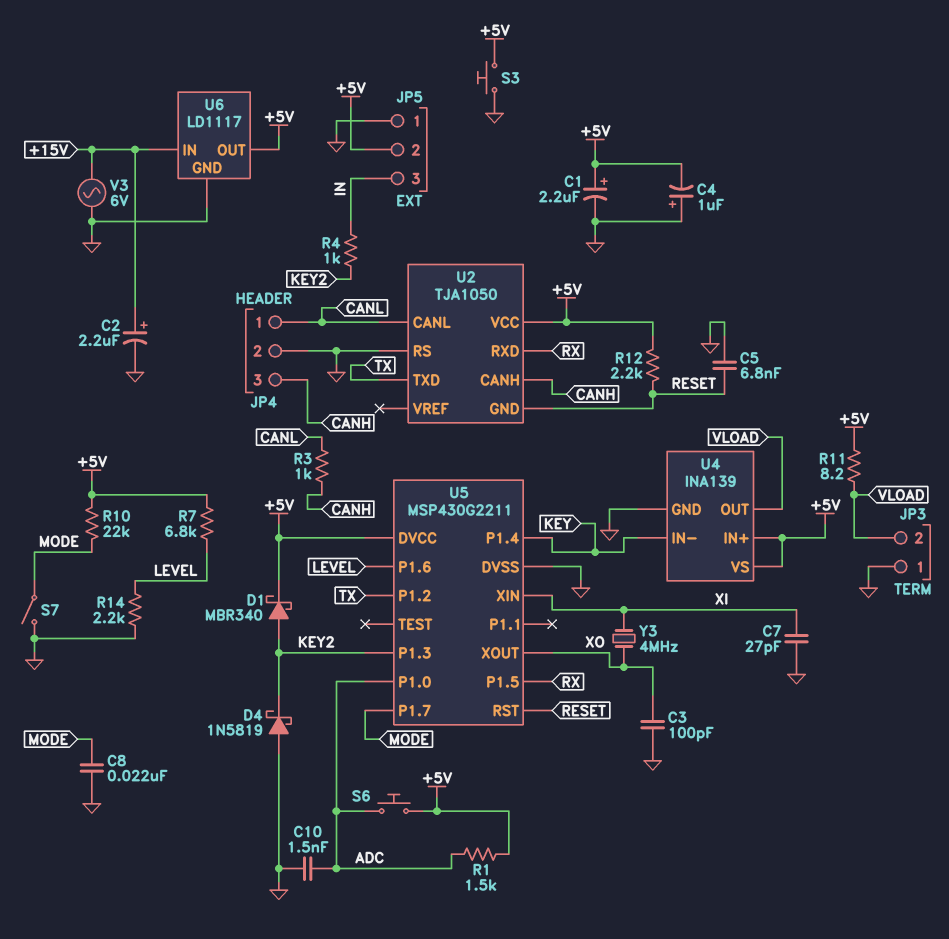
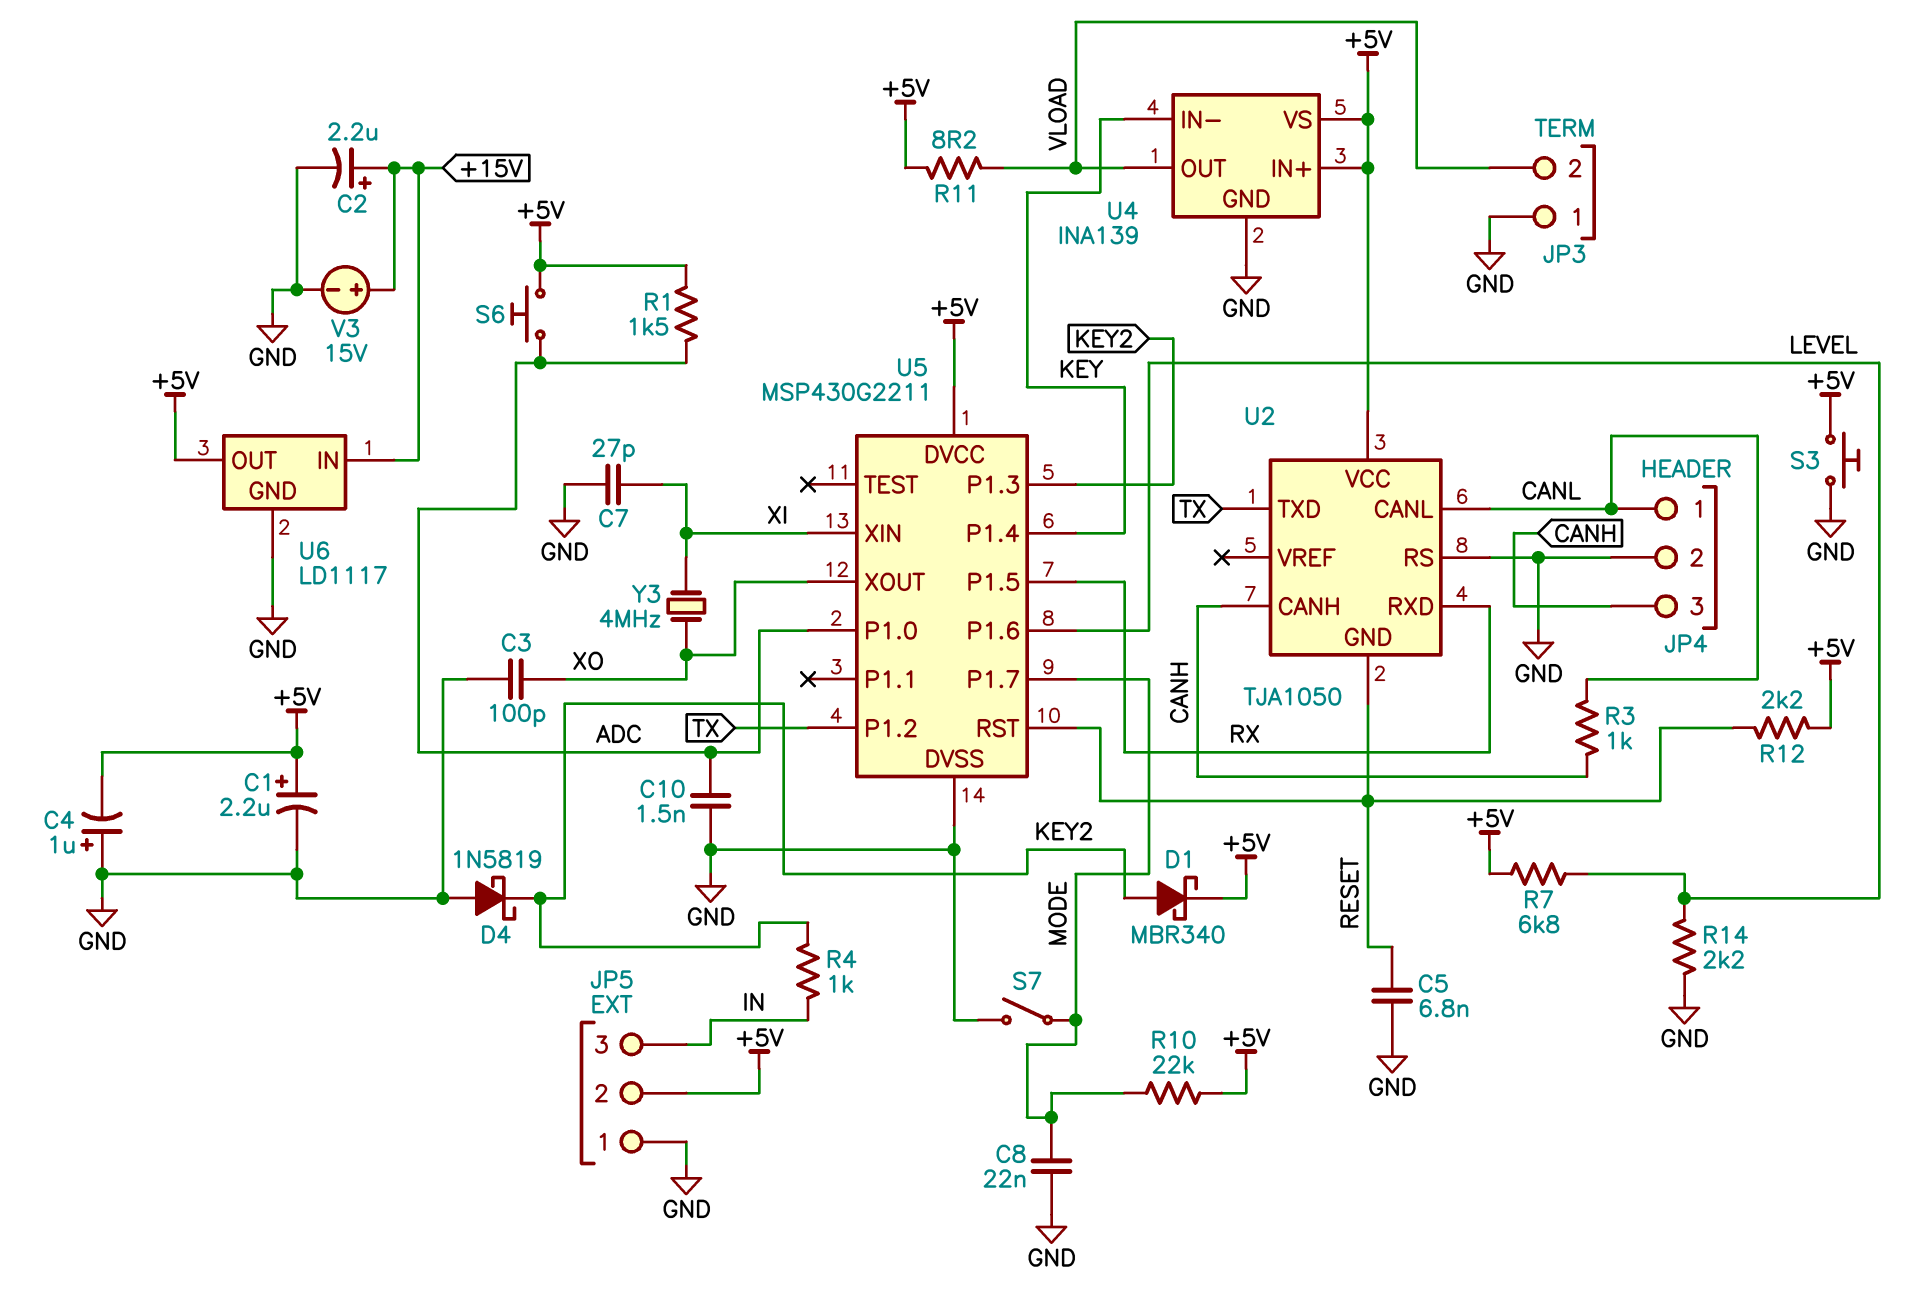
V3: AC 6V (+15V, GND) -> 15V (plus +15V, minus GND)

